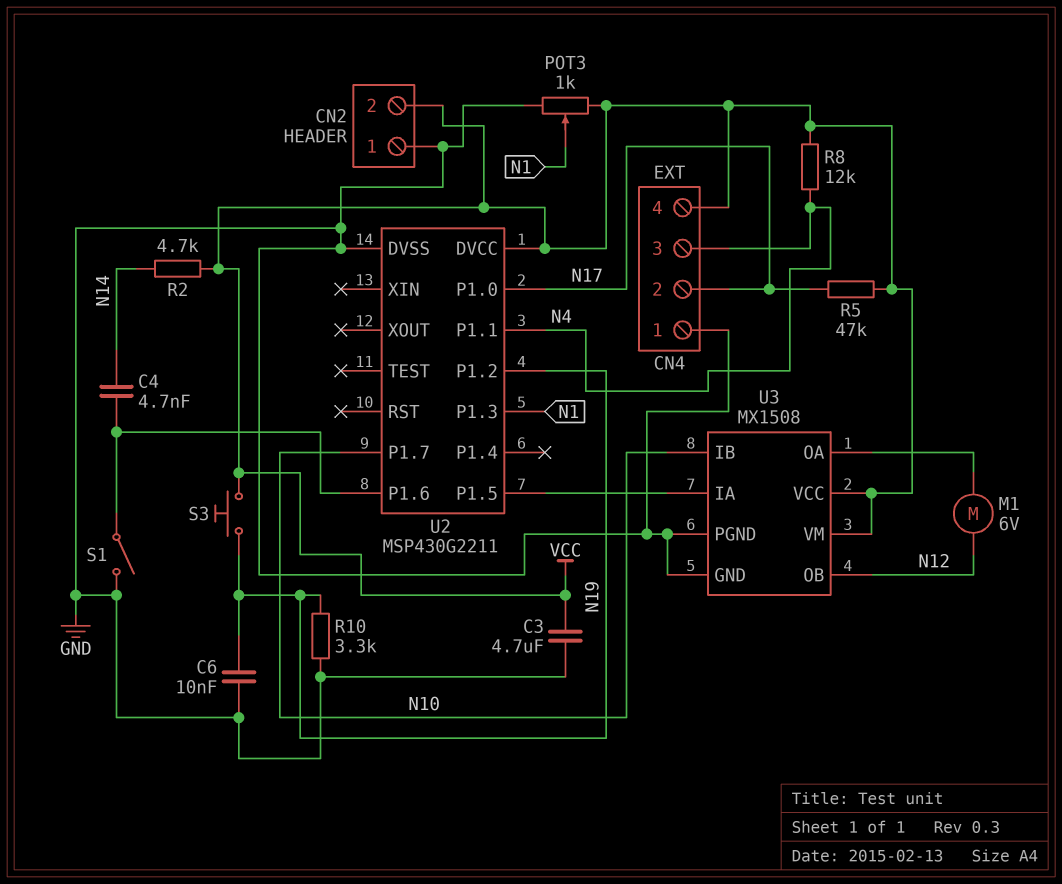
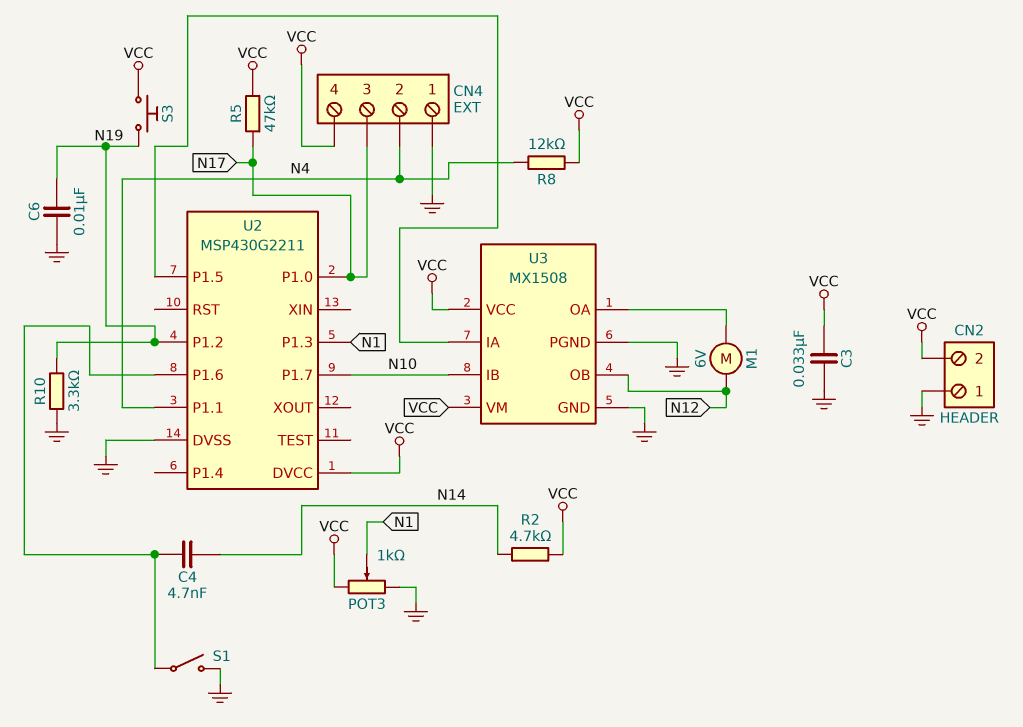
C3: 4.7uF (GND, VCC) -> 33nF (GND, VCC)
CN4 pin 2: N17 -> N4
CN4 pin 3: N4 -> N17

